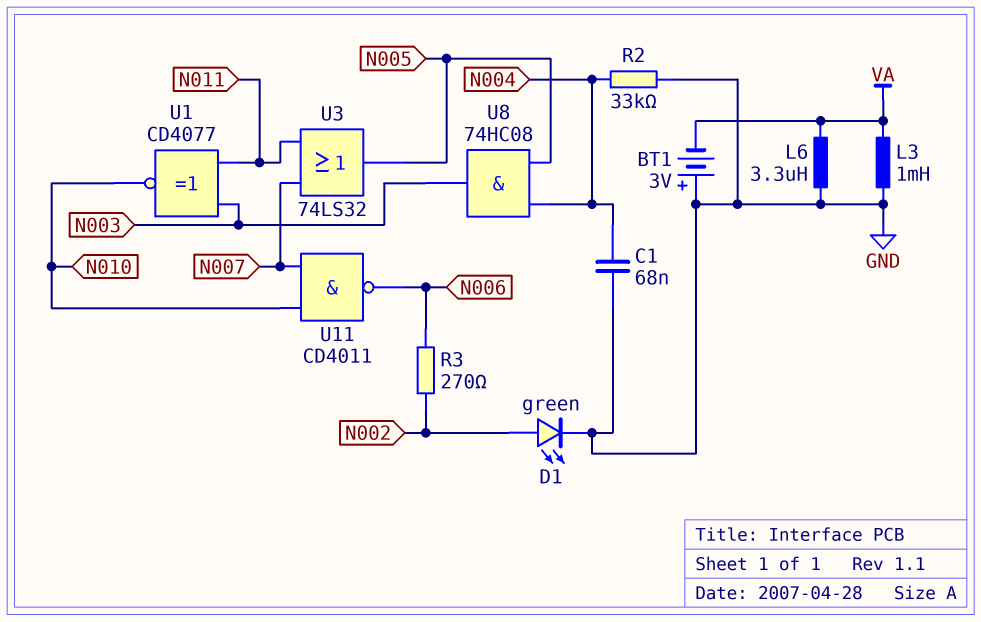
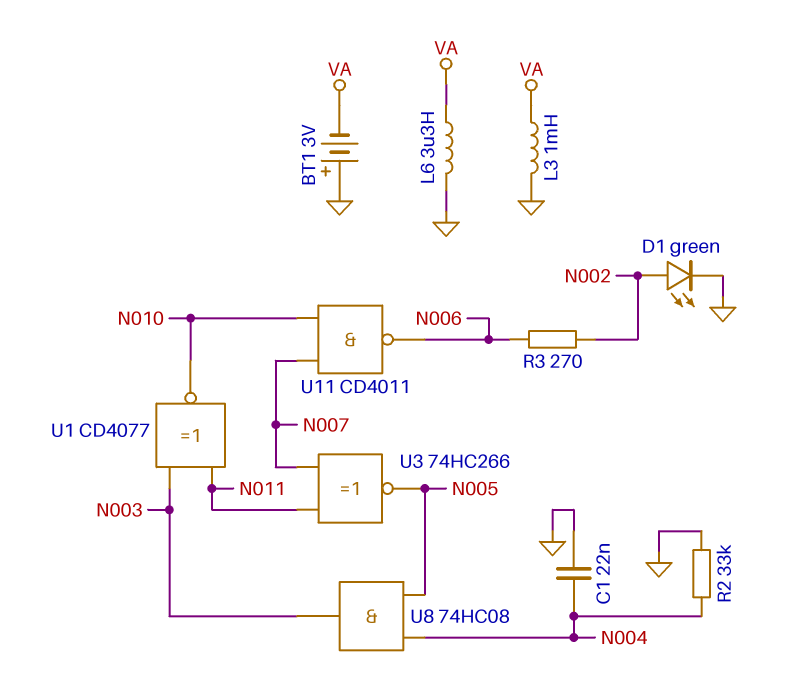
C1: 68nF (GND, N004) -> 22nF (GND, N004)
U3: OR 74LS32 (in N007, in N011, out N005) -> XNOR 74HC266 (in N007, in N011, out N005)

